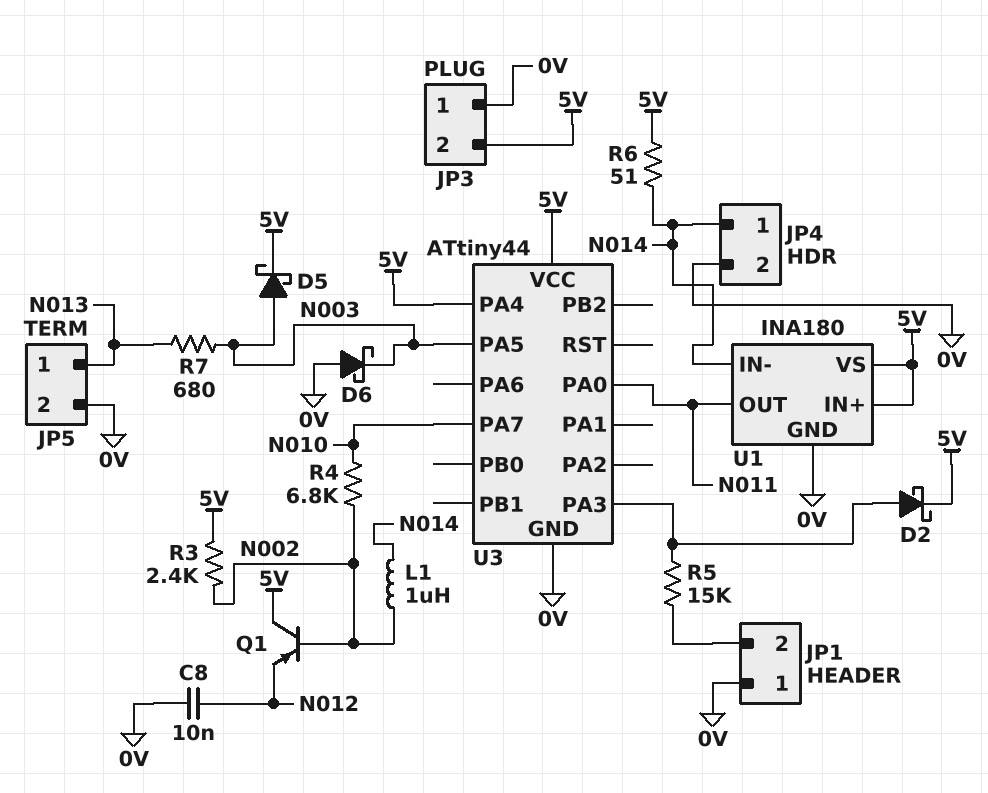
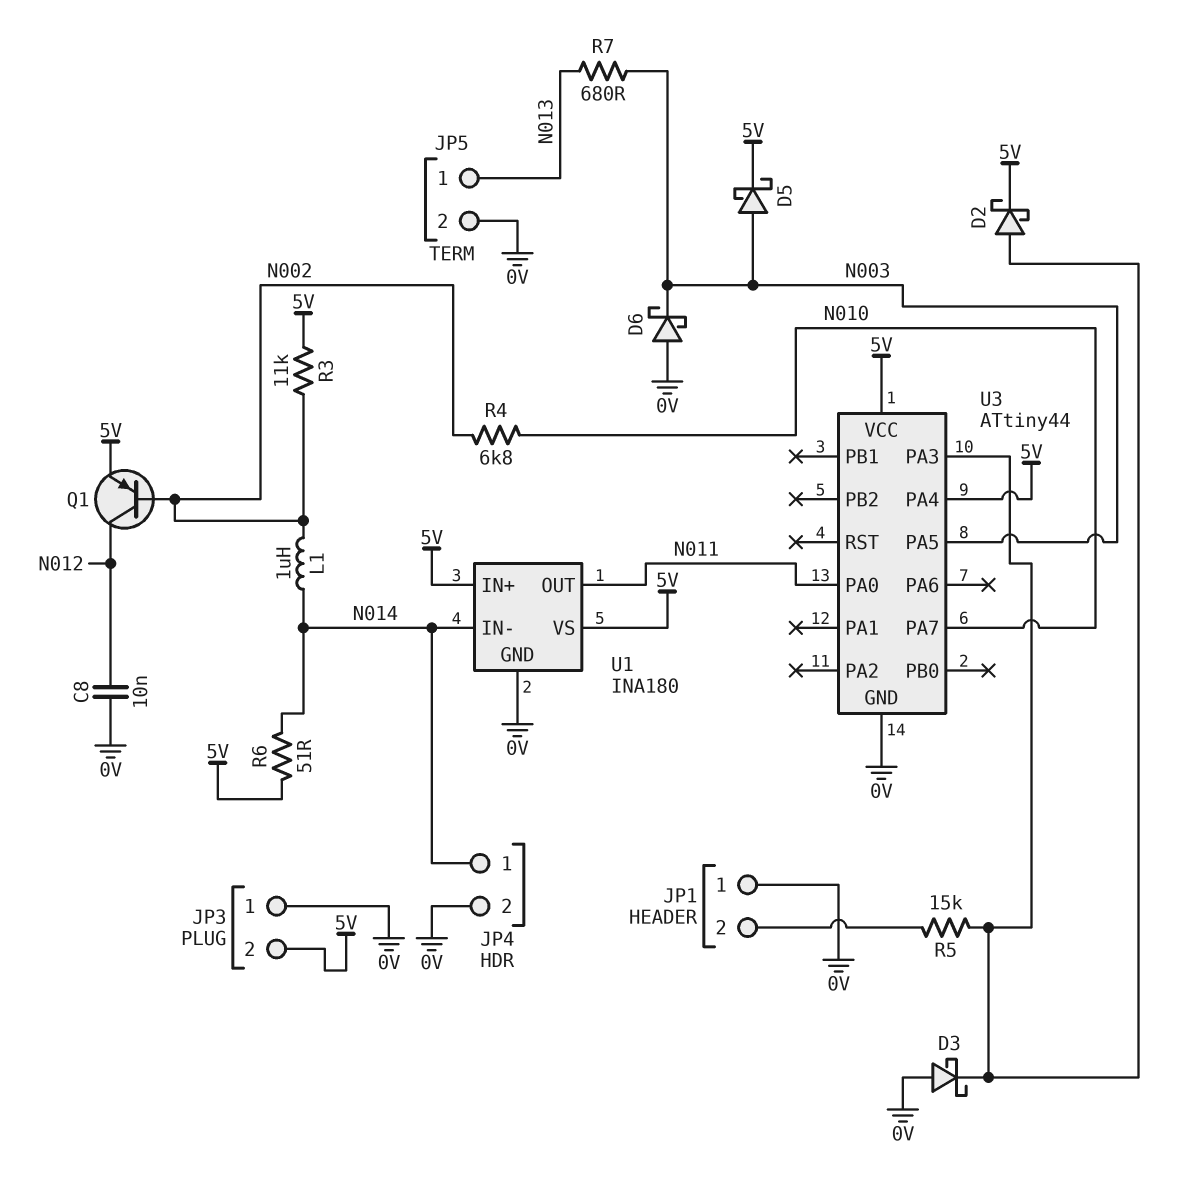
D3: none -> schottky (A 0V, K U3/PA3)
Q1: PNP (B N002, C 5V, E N012) -> PNP (B N002, C N012, E 5V)
R3: 2.4k (5V, N002) -> 11k (5V, N002)

